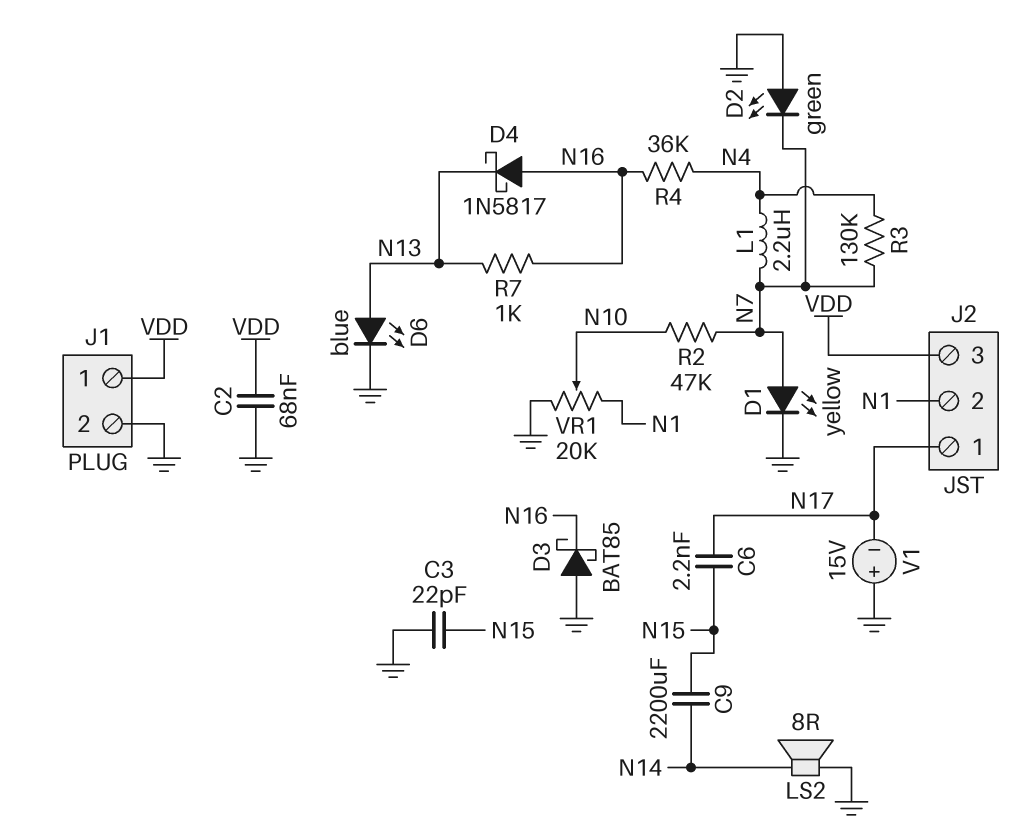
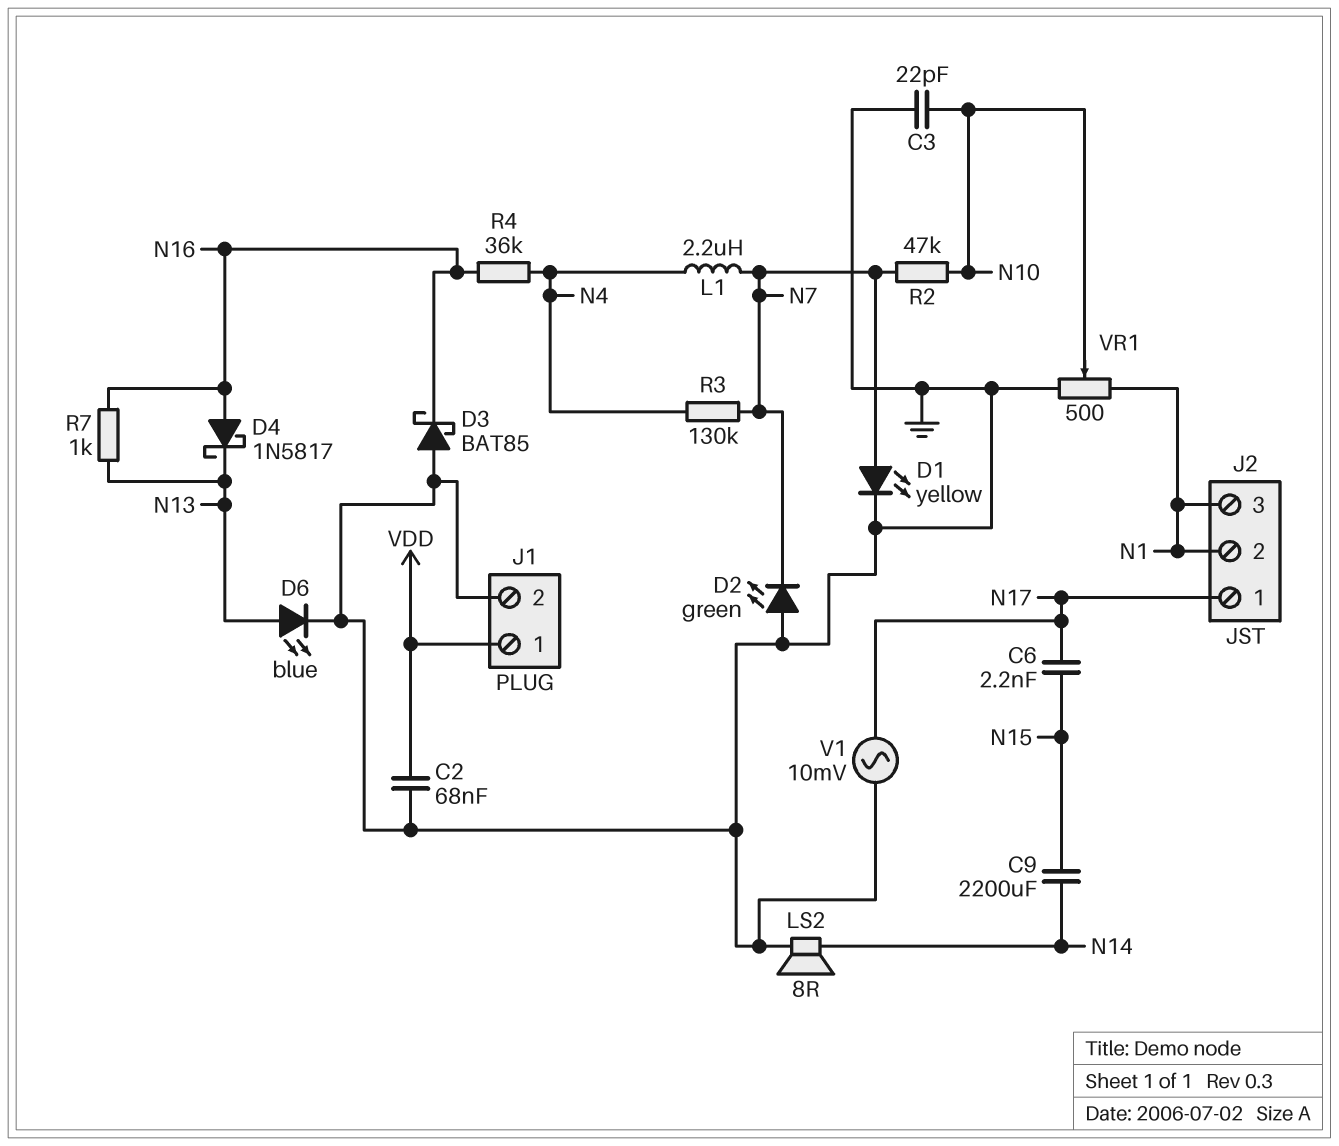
C3: 22pF (GND, N15) -> 22pF (GND, N10)
J2 pin 3: VDD -> N1
V1: 15V (plus GND, minus N17) -> AC 10mV (GND, N17)
VR1: 20k (GND, N1, wiper N10) -> 500 (GND, N1, wiper N10)

